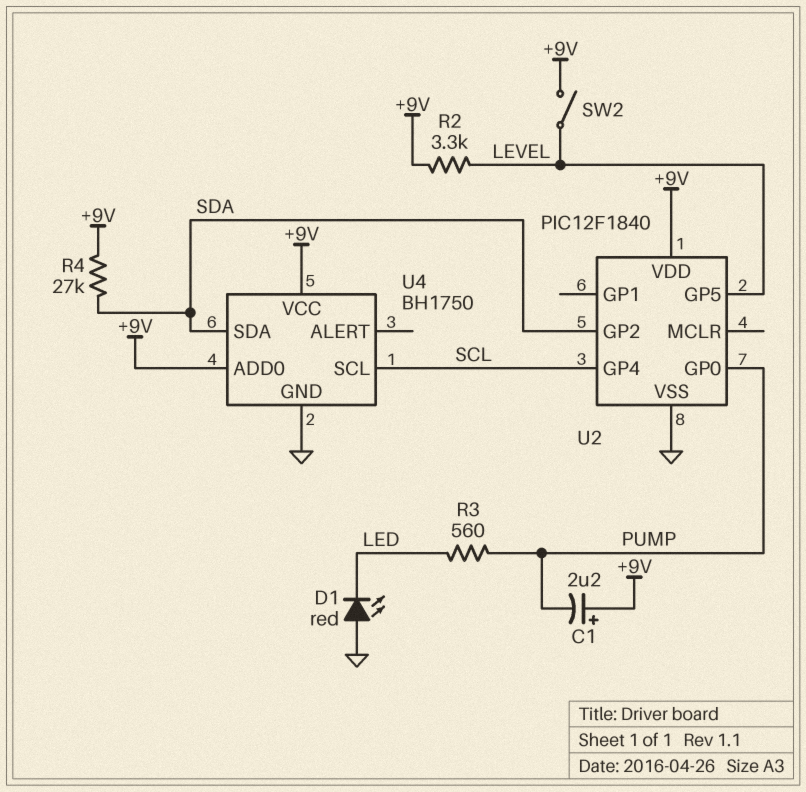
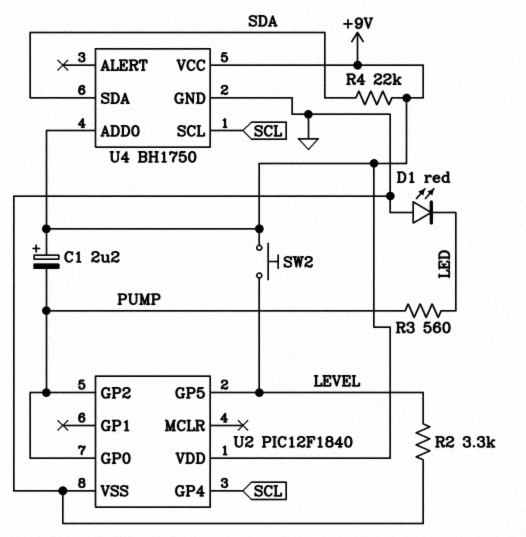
R2: 3.3k (+9V, LEVEL) -> 3.3k (GND, LEVEL)
R4: 27k (+9V, SDA) -> 22k (+9V, SDA)
SW2: switch (+9V, LEVEL) -> button (+9V, LEVEL)
U2 pin GP2: SDA -> PUMP

